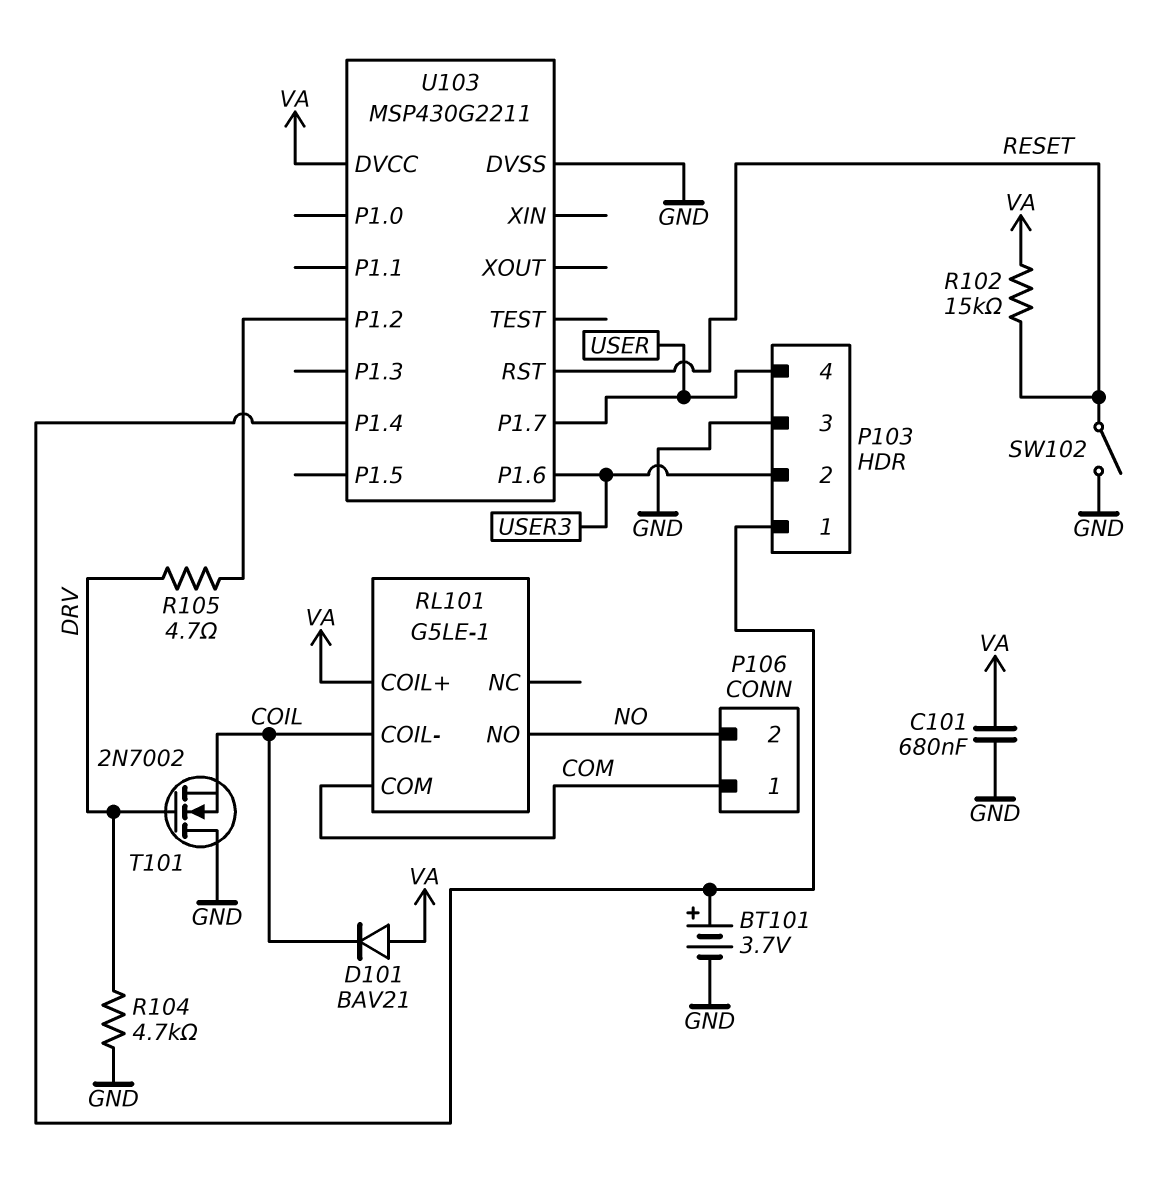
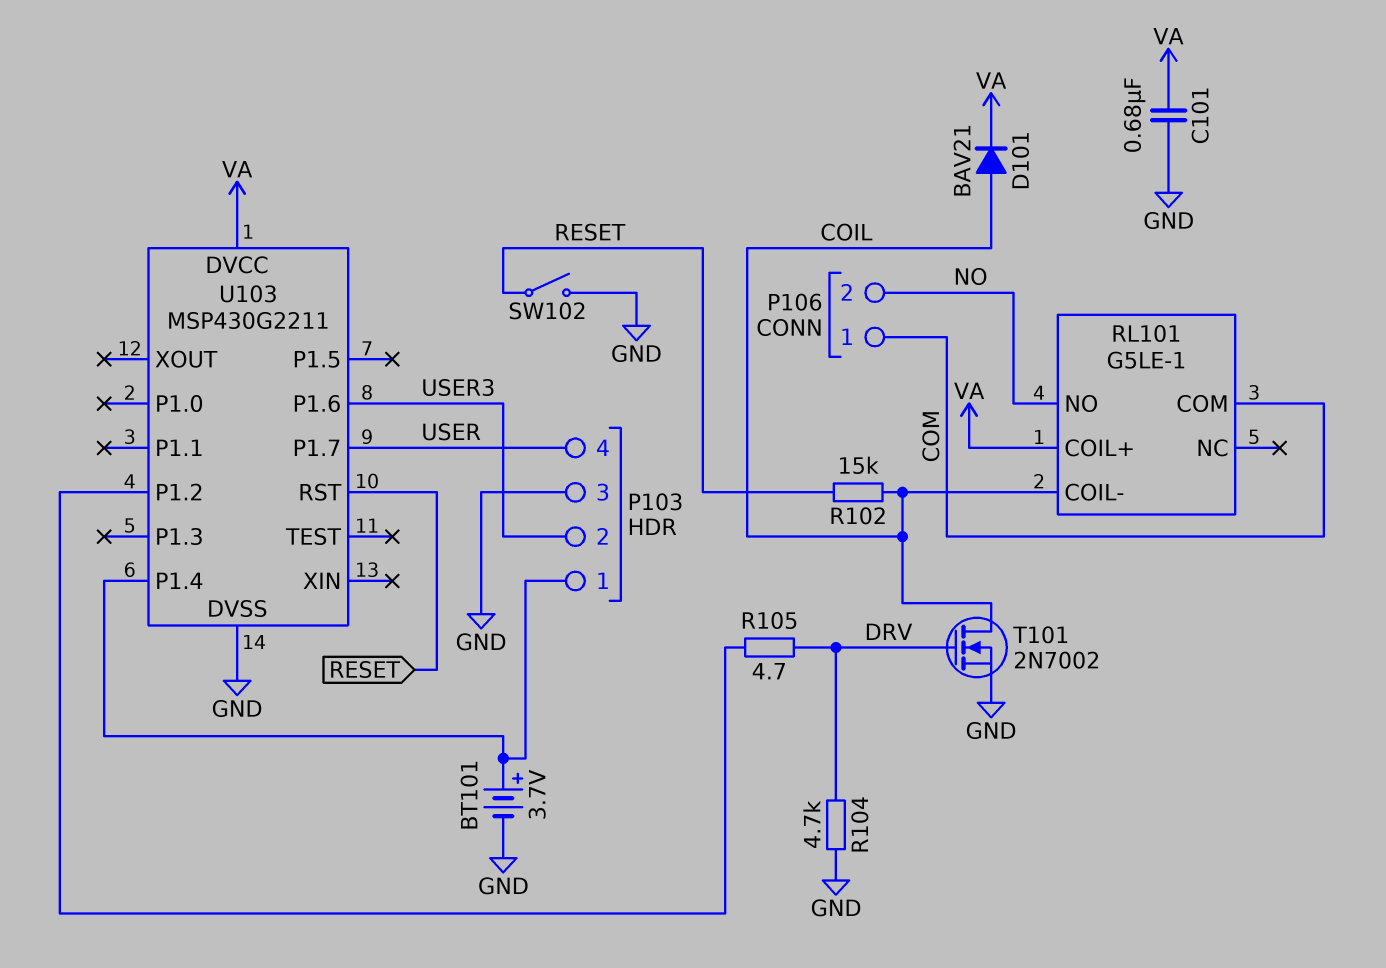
D101: diode BAV21 (A VA, K COIL) -> diode BAV21 (A COIL, K VA)
R102: 15k (RESET, VA) -> 15k (COIL, RESET)
T101: NMOS 2N7002 (G DRV, D GND, S COIL) -> NMOS 2N7002 (G DRV, D COIL, S GND)

